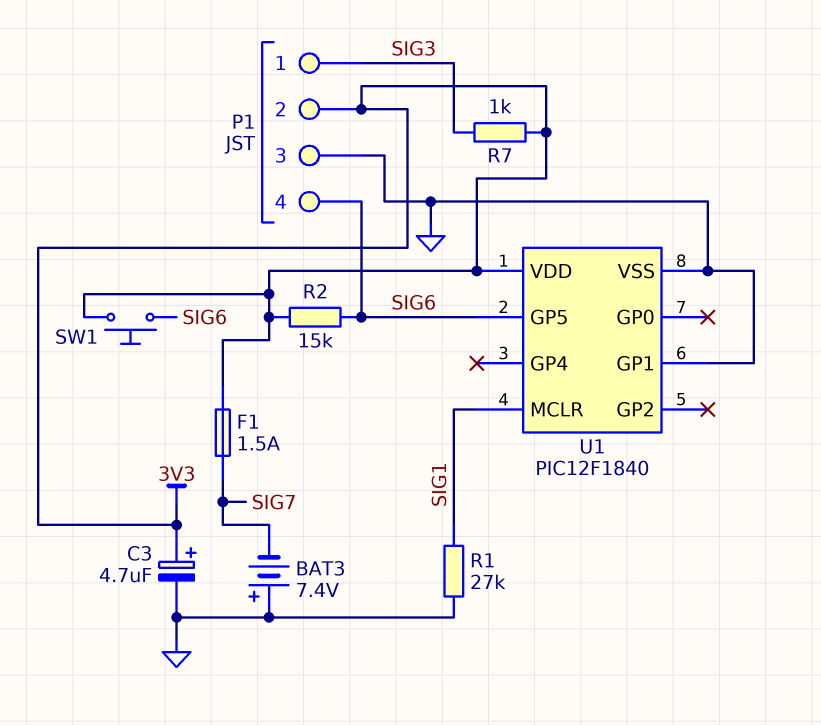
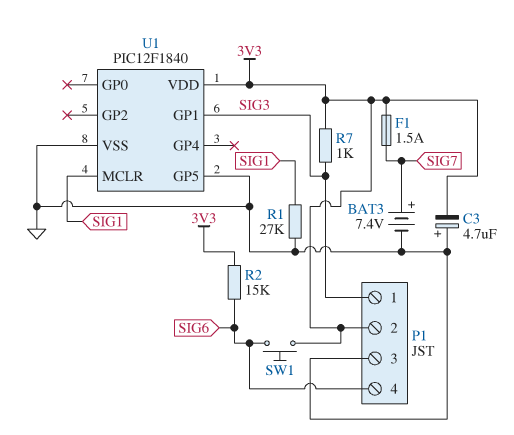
BAT3: 7.4V (plus GND, minus SIG7) -> 7.4V (plus SIG7, minus GND)
C3: 4.7uF (plus 3V3, minus GND) -> 4.7uF (plus GND, minus 3V3)
U1 pin GP1: GND -> SIG3
U1 pin GP5: SIG6 -> GND

